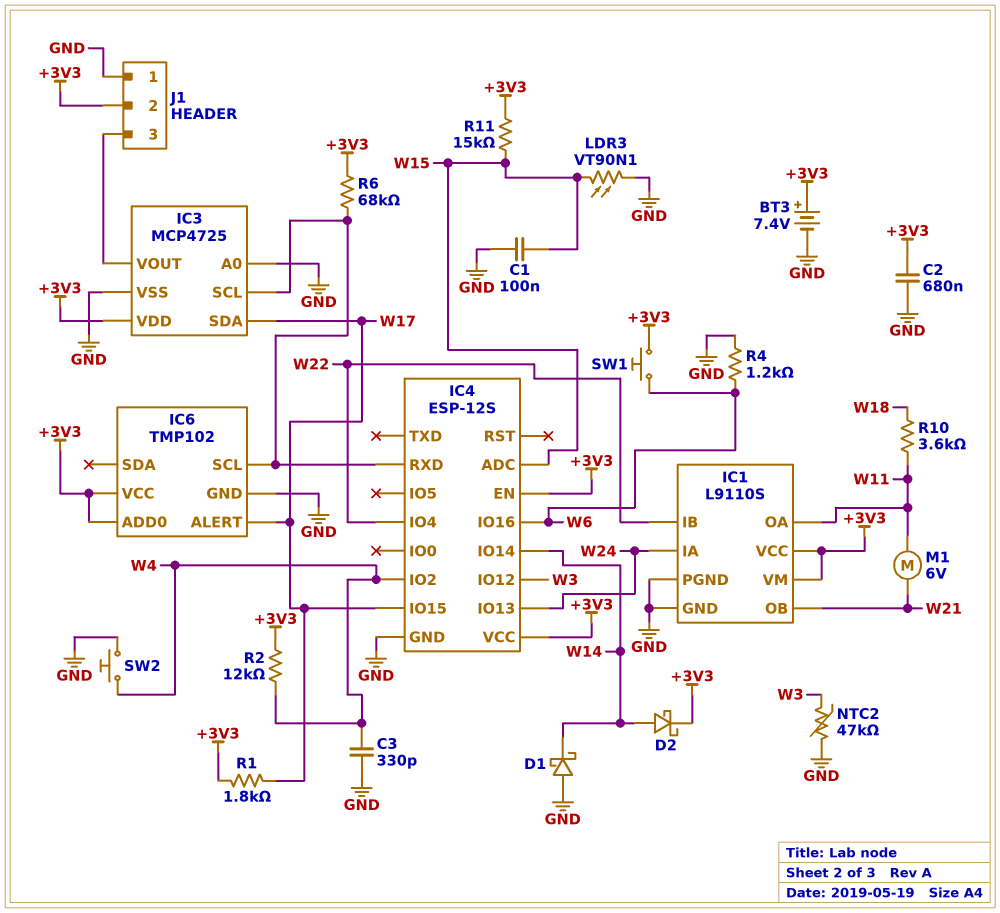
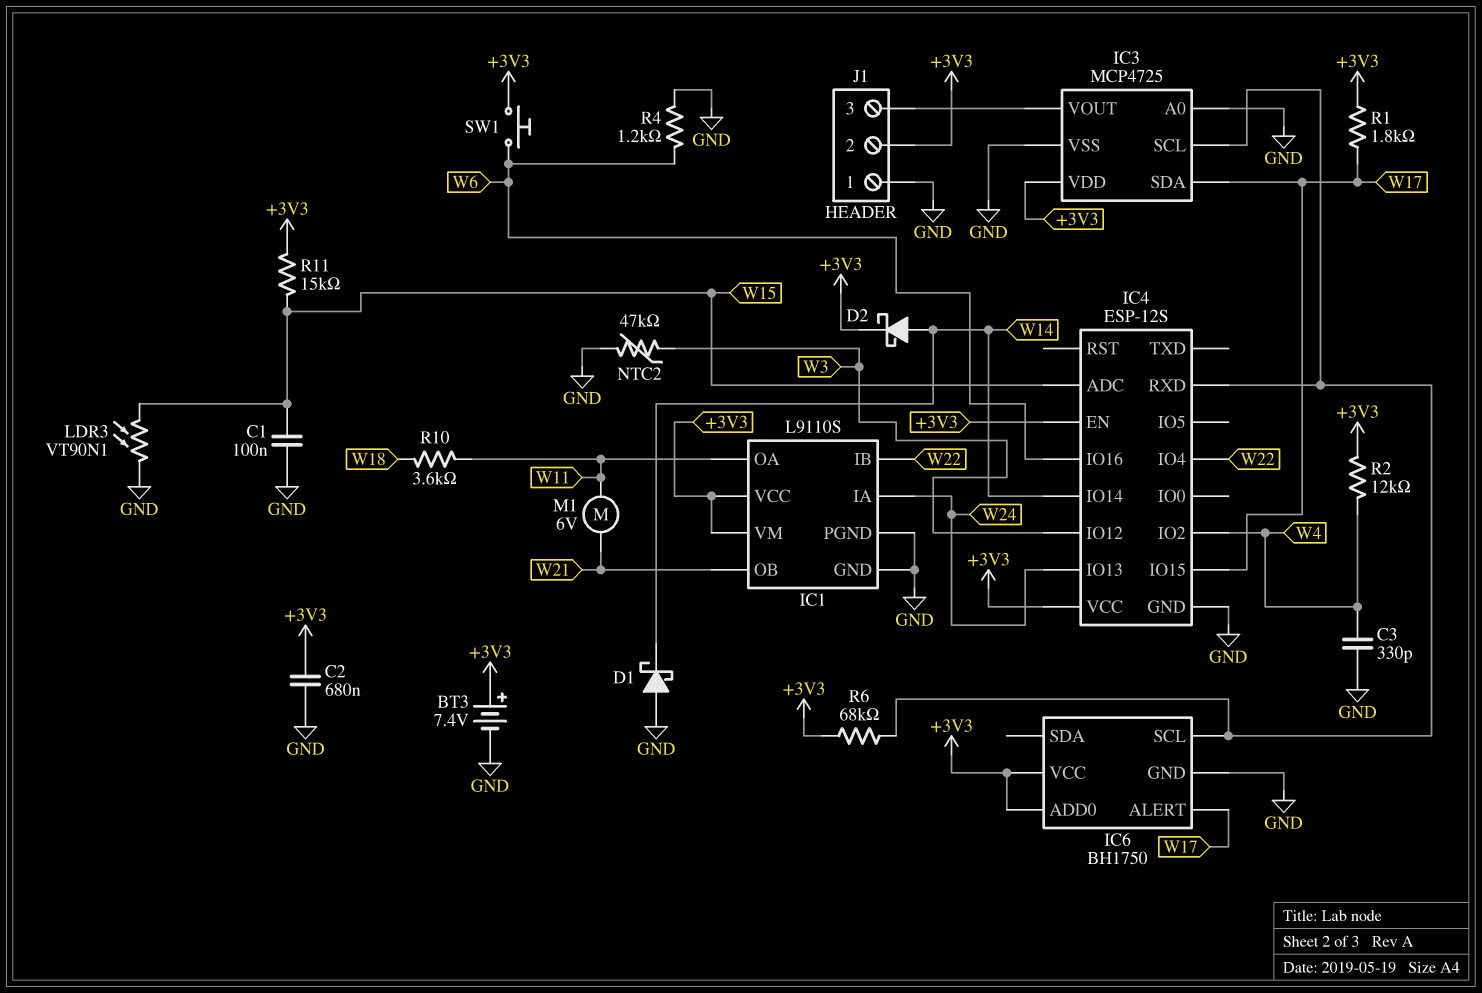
IC6: TMP102 -> BH1750
SW2: button (GND, W4) -> none

